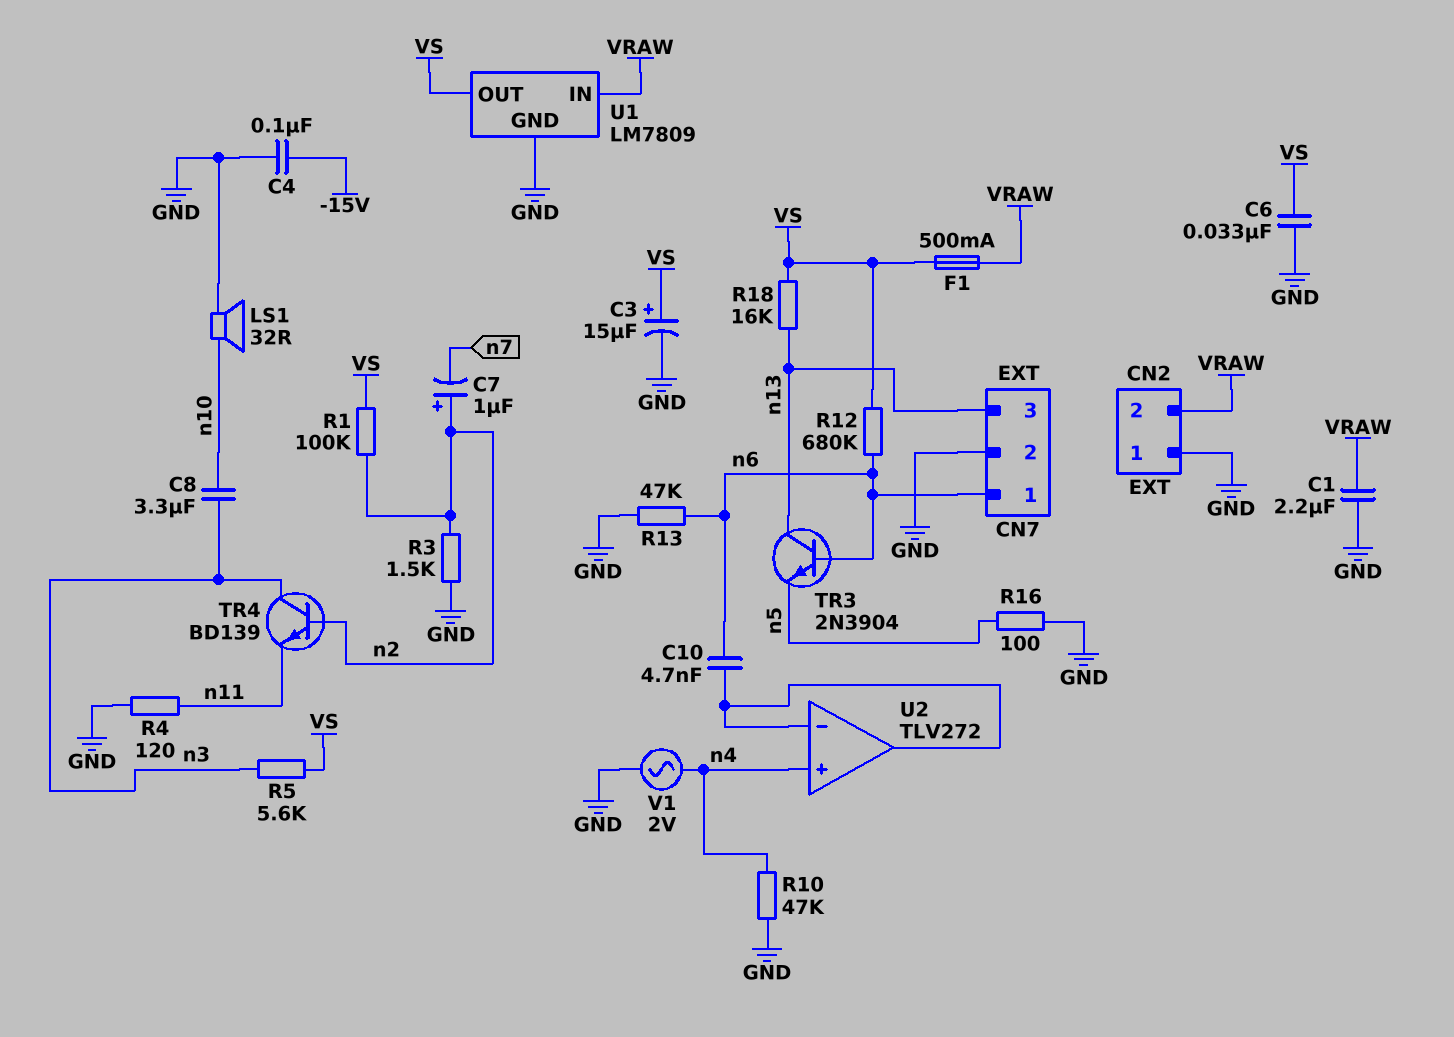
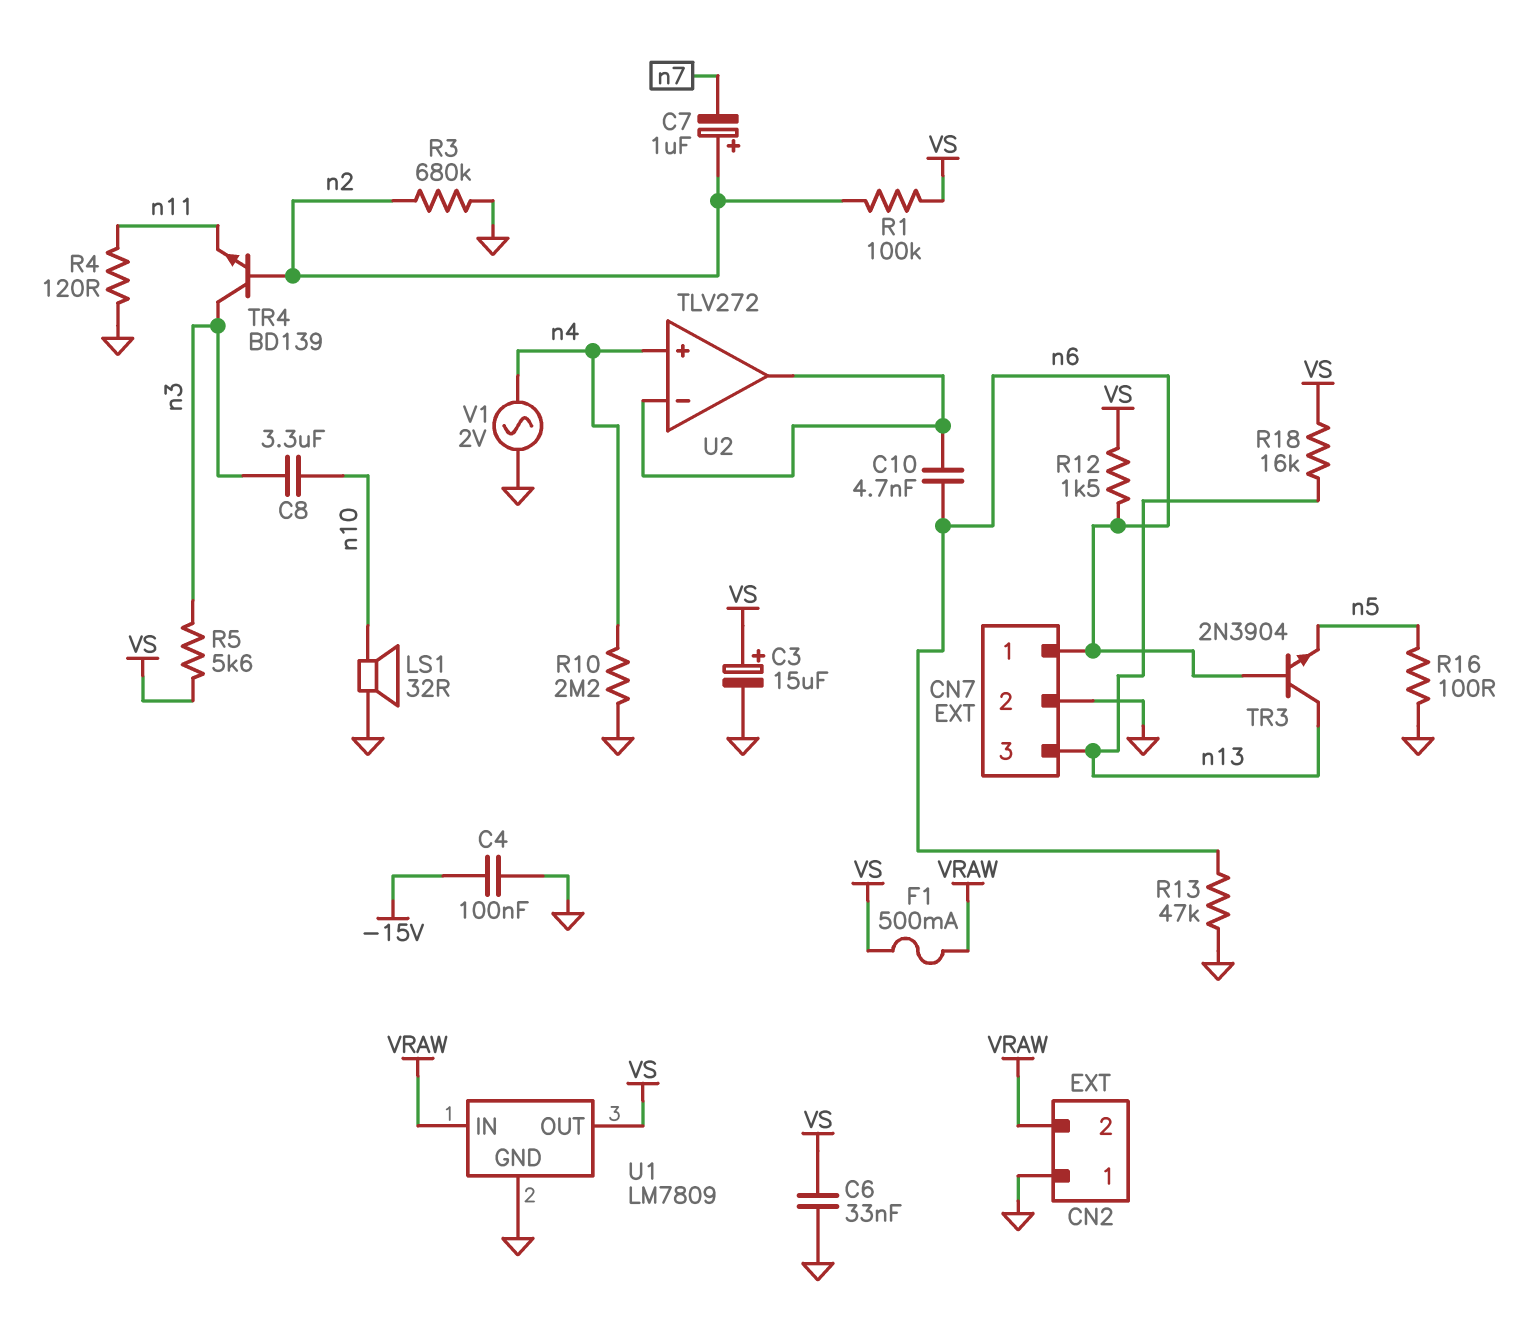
C1: 2.2uF (GND, VRAW) -> none
R3: 1.5k (GND, n2) -> 680k (GND, n2)
R10: 47k (GND, n4) -> 2.2M (GND, n4)
R12: 680k (VS, n6) -> 1.5k (VS, n6)

